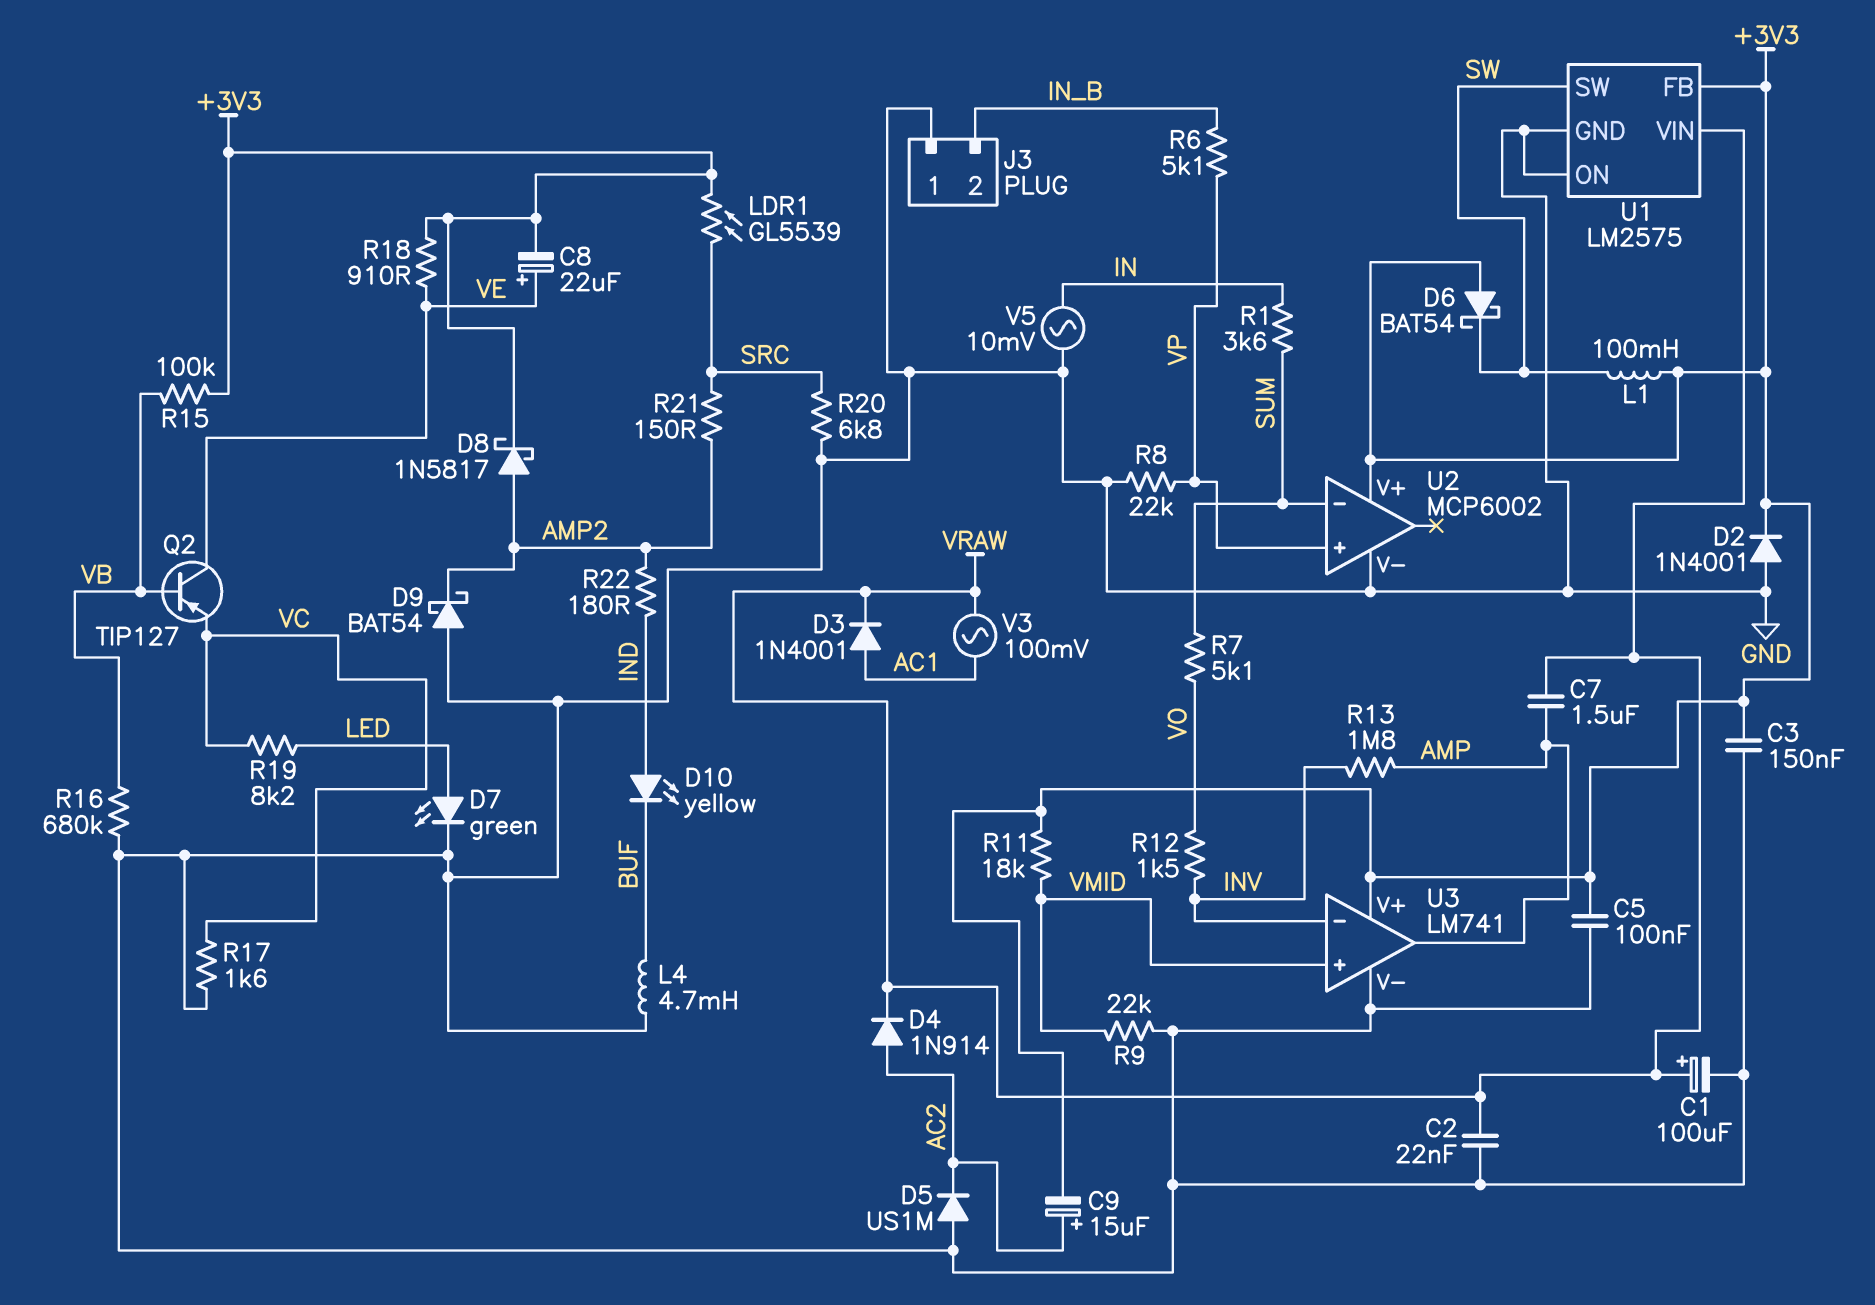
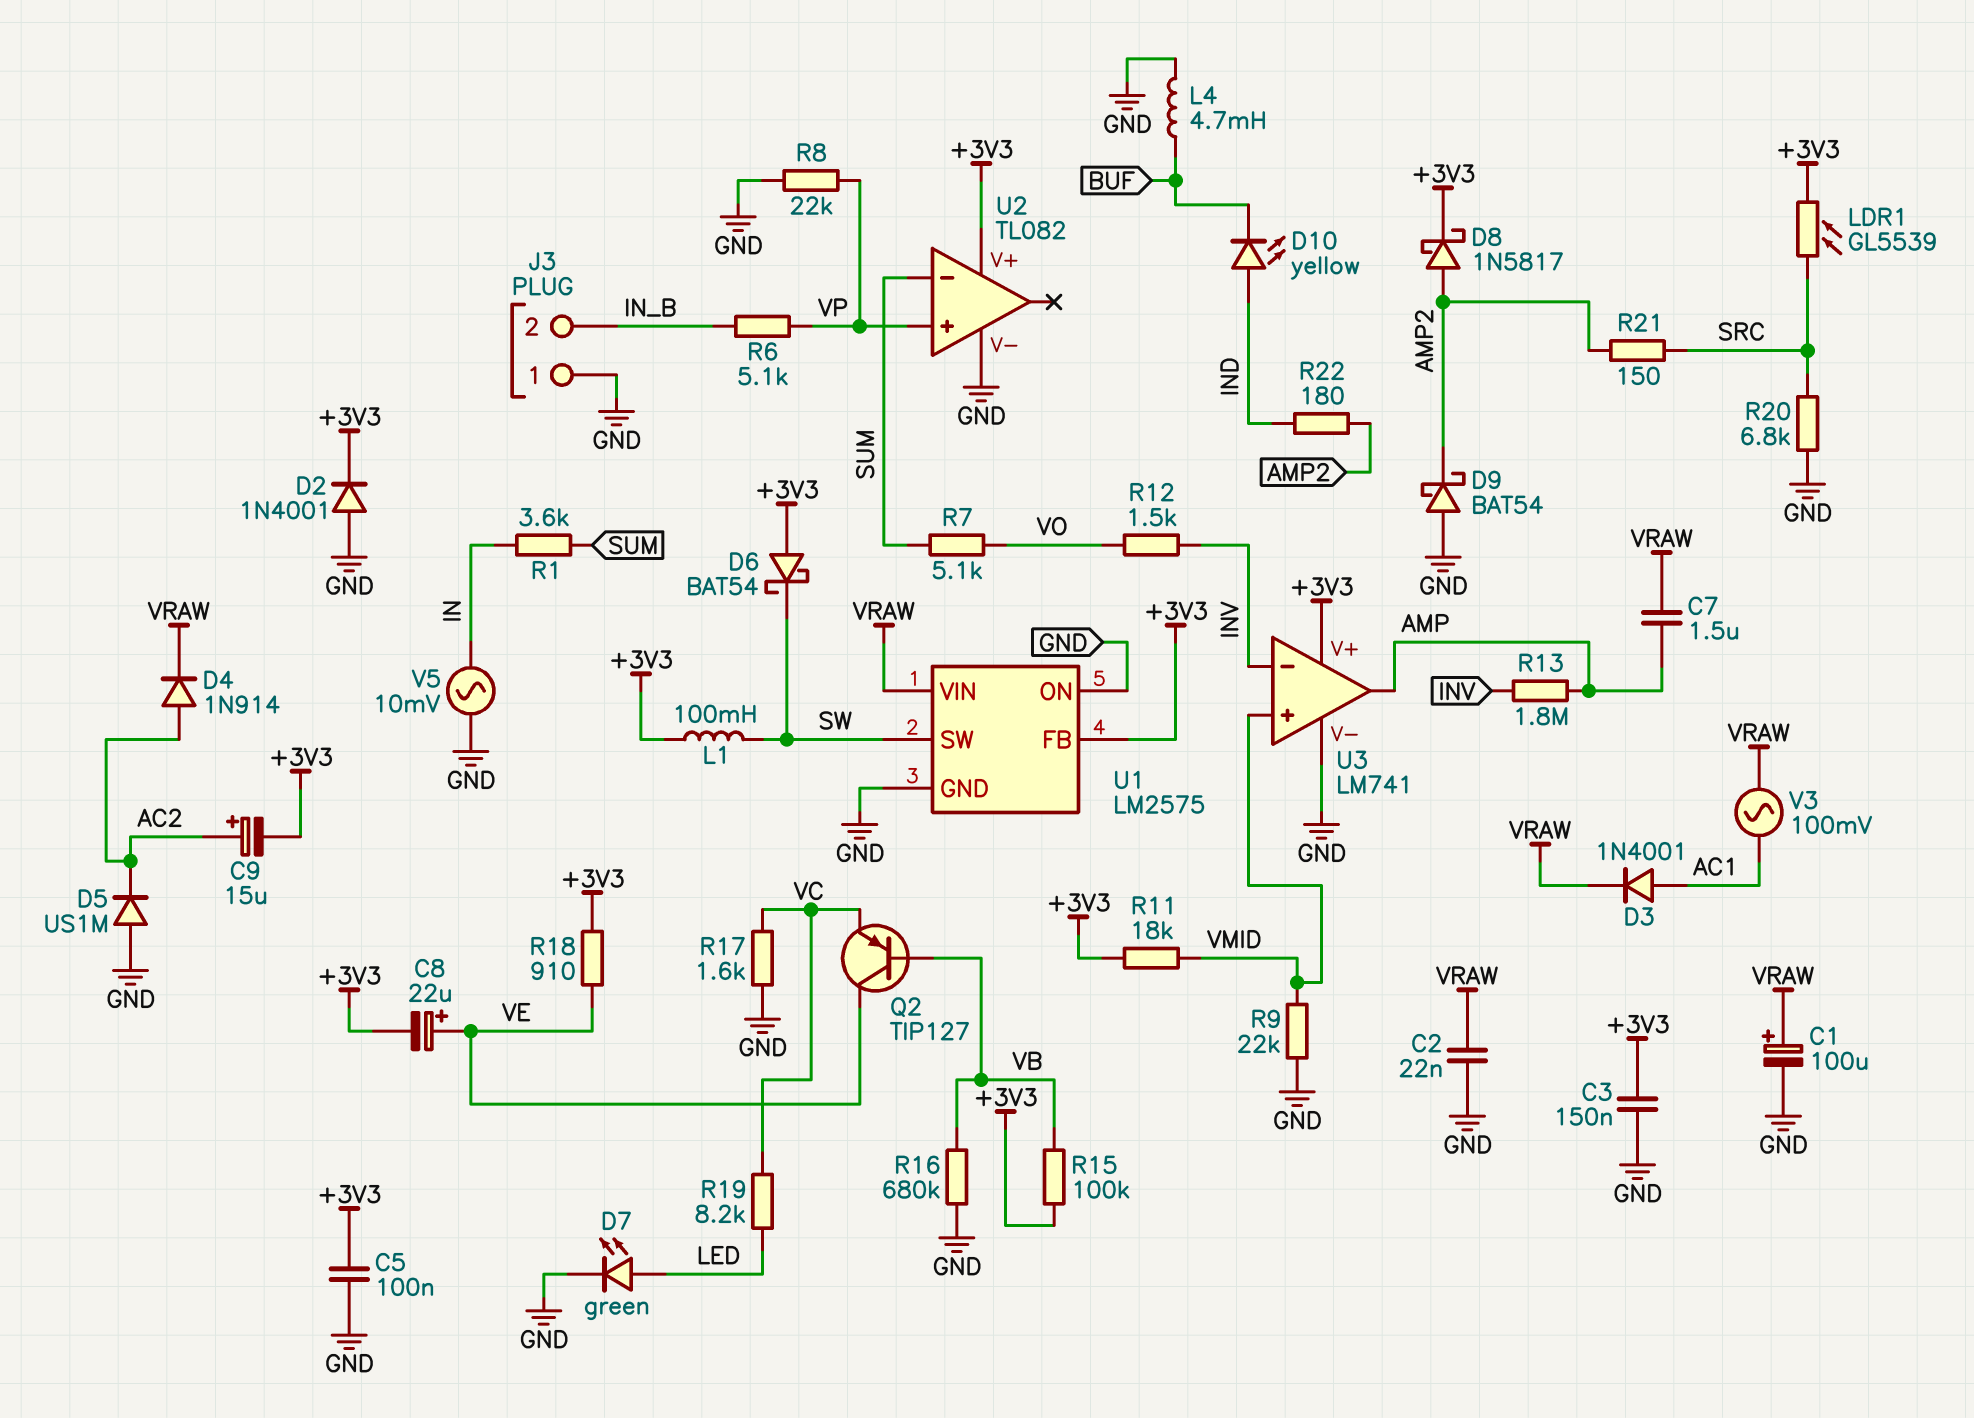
U2: MCP6002 -> TL082

